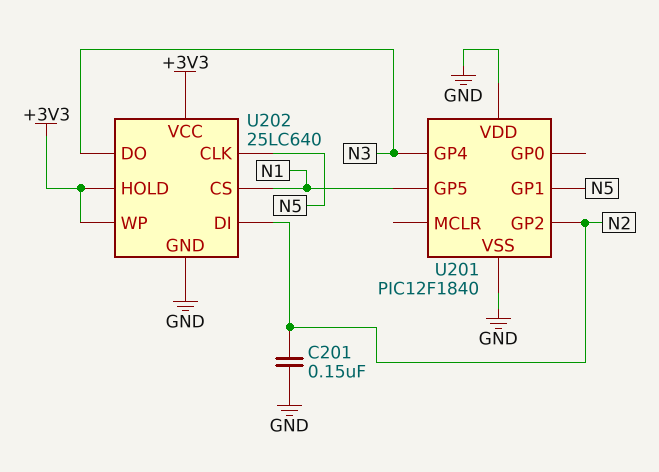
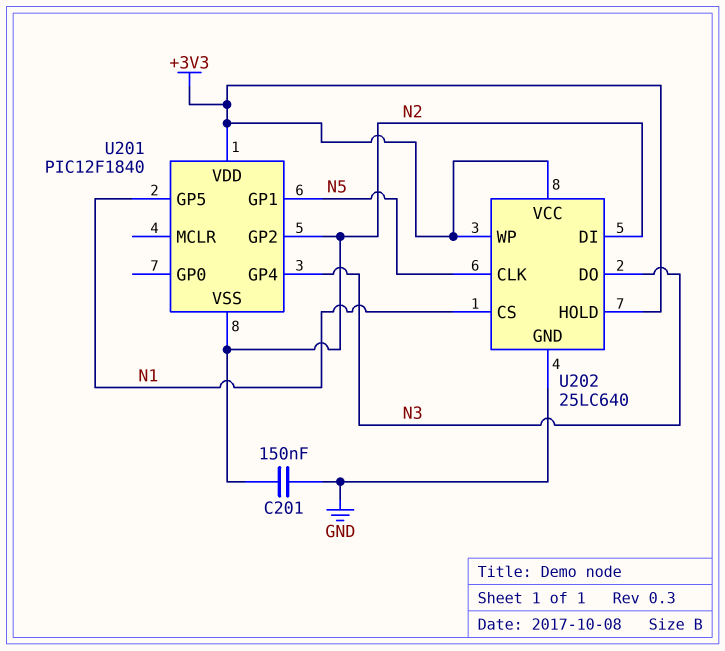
U201 pin VDD: GND -> +3V3
U201 pin VSS: GND -> N2

